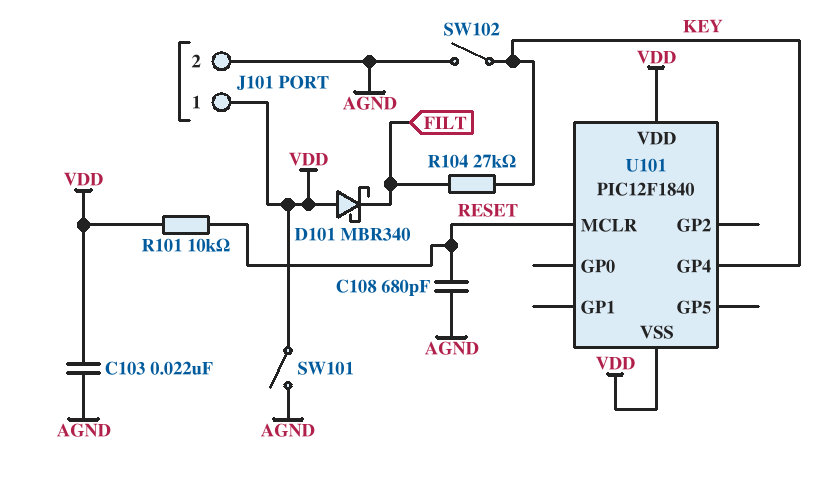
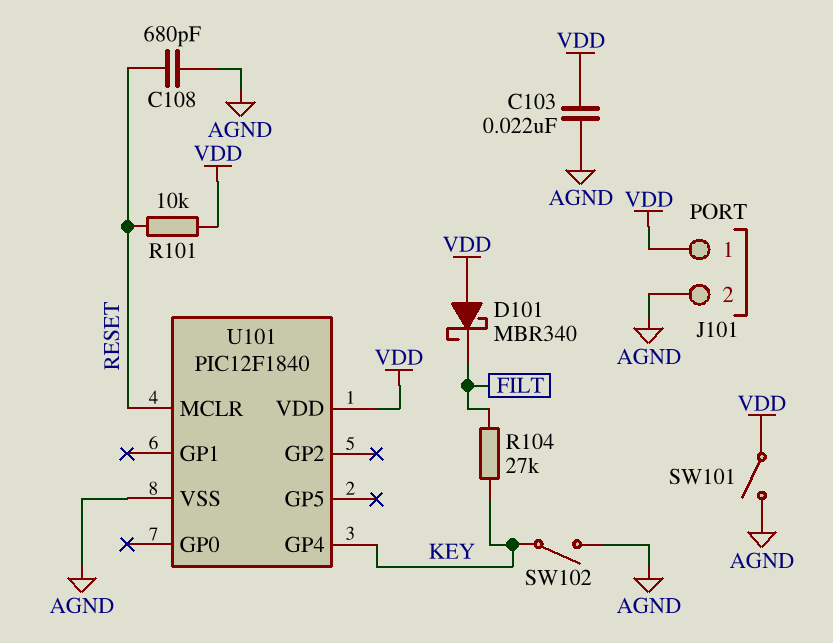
U101 pin VSS: VDD -> AGND

